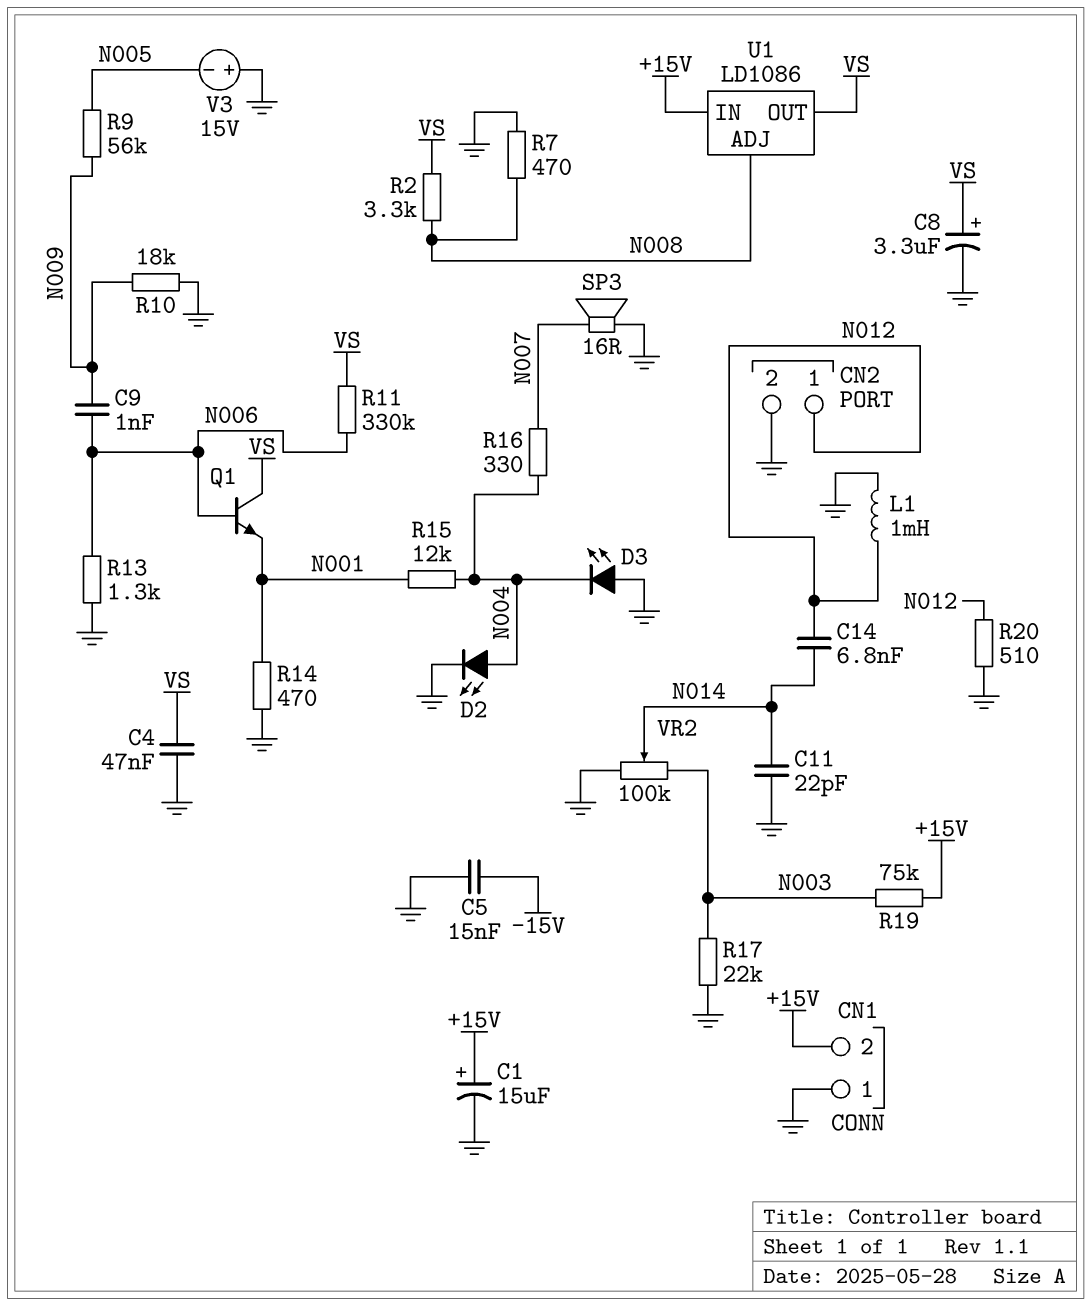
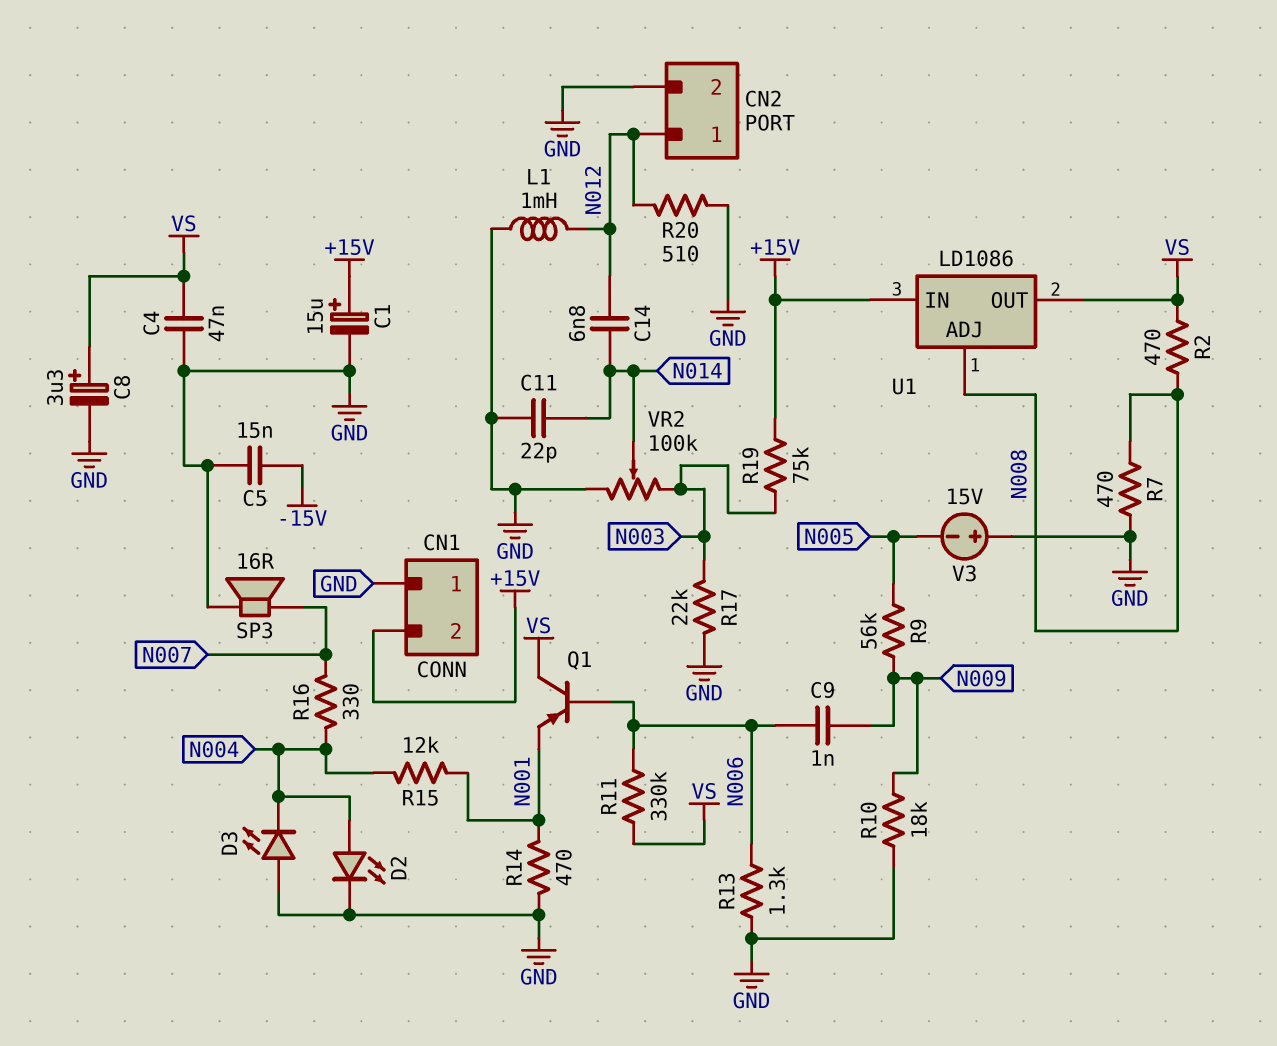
Q1: NPN (B N006, C VS, E N001) -> PNP (B N006, C VS, E N001)
R2: 3.3k (N008, VS) -> 470 (N008, VS)

